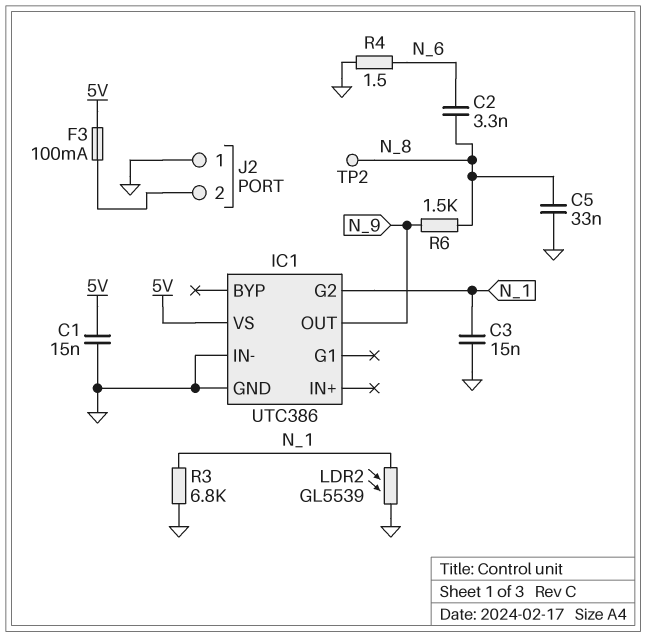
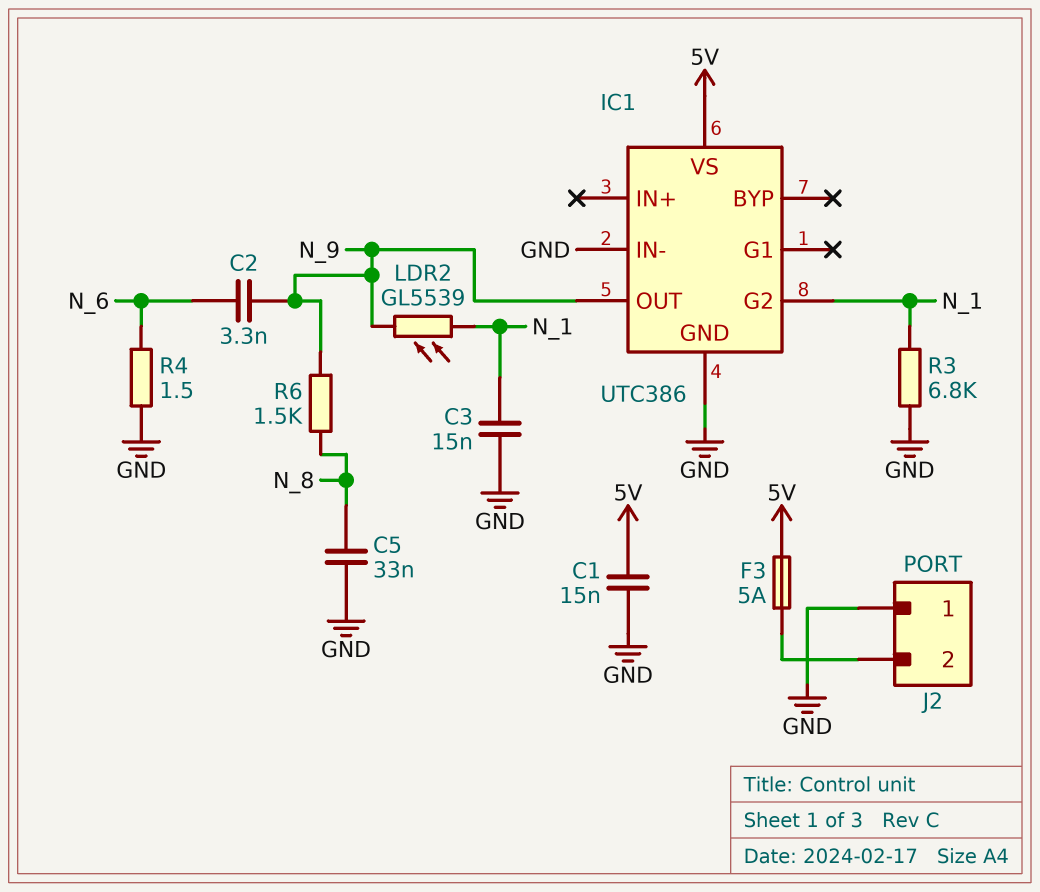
C2: 3.3nF (N_6, N_8) -> 3.3nF (N_6, N_9)
F3: 100mA (5V, J2/2) -> 5A (5V, J2/2)
LDR2: GL5539 (GND, N_1) -> GL5539 (N_1, N_9)
TP2: test point (N_8) -> none

